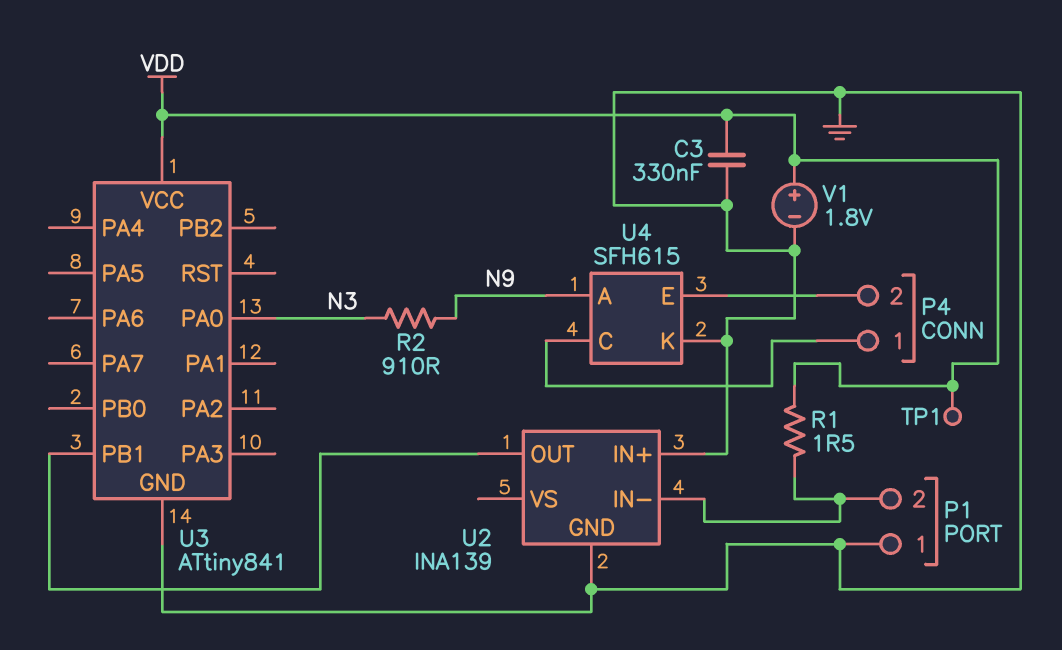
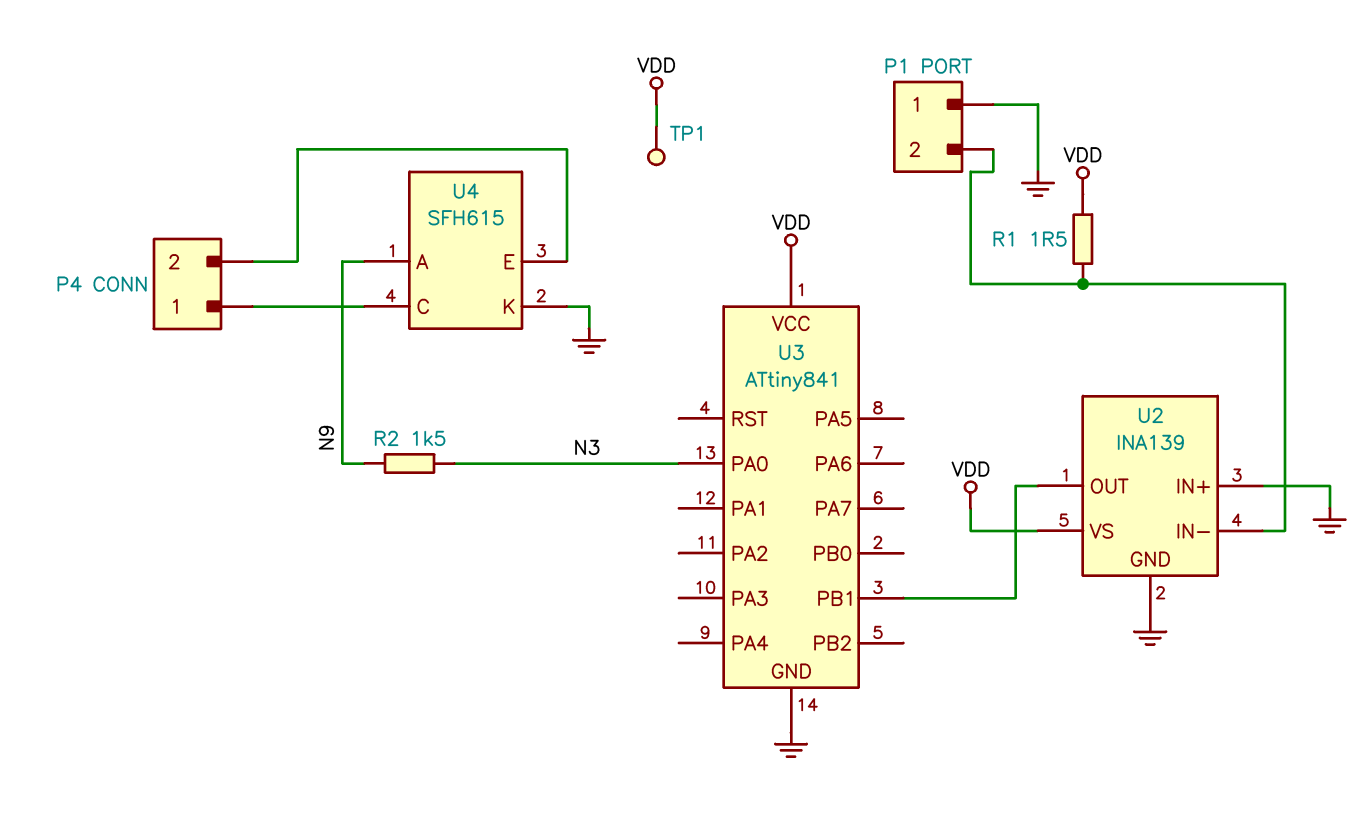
C3: 330nF (GND, VDD) -> none
R2: 910 (N3, N9) -> 1.5k (N3, N9)
U2 pin VS: none -> VDD
V1: 1.8V (plus VDD, minus GND) -> none

